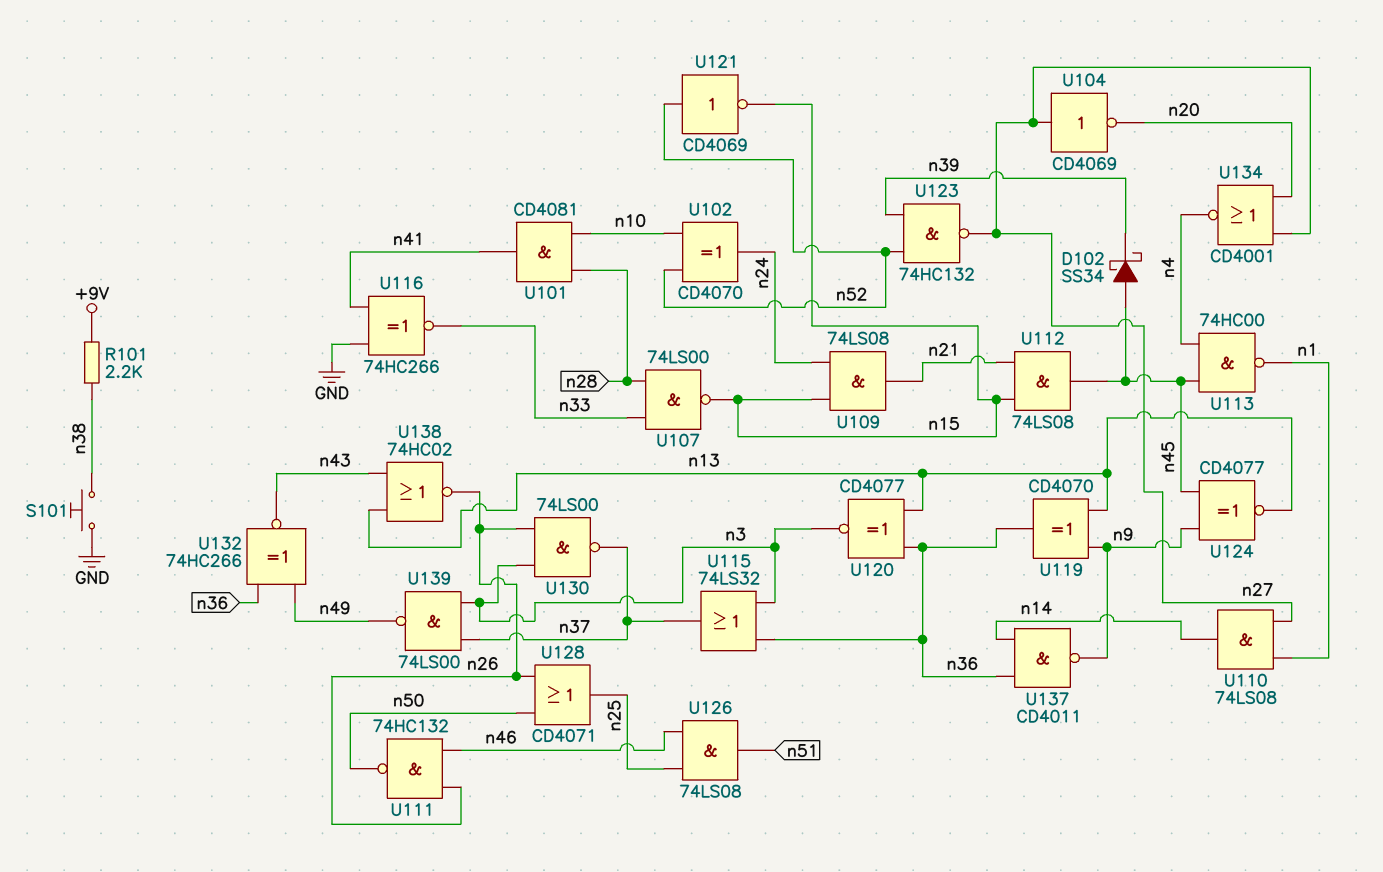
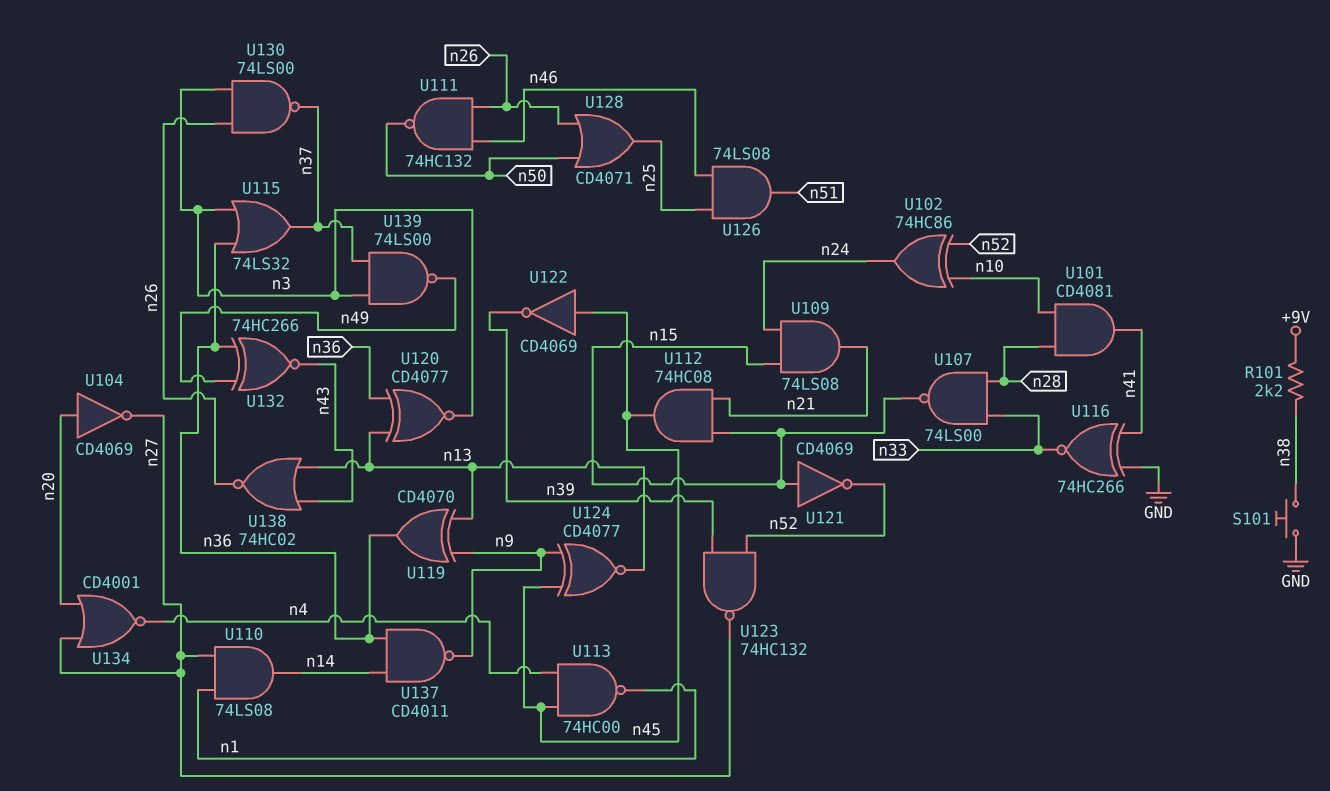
D102: schottky SS34 (A n45, K n39) -> none
U102: XOR CD4070 (in n10, in n52, out n24) -> XOR 74HC86 (in n10, in n52, out n24)
U104: NOT CD4069 (in n27, out n20) -> NOT CD4069 (in n20, out n27)
U112: AND 74LS08 (in n15, in n21, out n45) -> AND 74HC08 (in n15, in n21, out n45)
U121: NOT CD4069 (in n52, out n15) -> NOT CD4069 (in n15, out n52)
U122: none -> NOT CD4069 (in n45, out n39)

